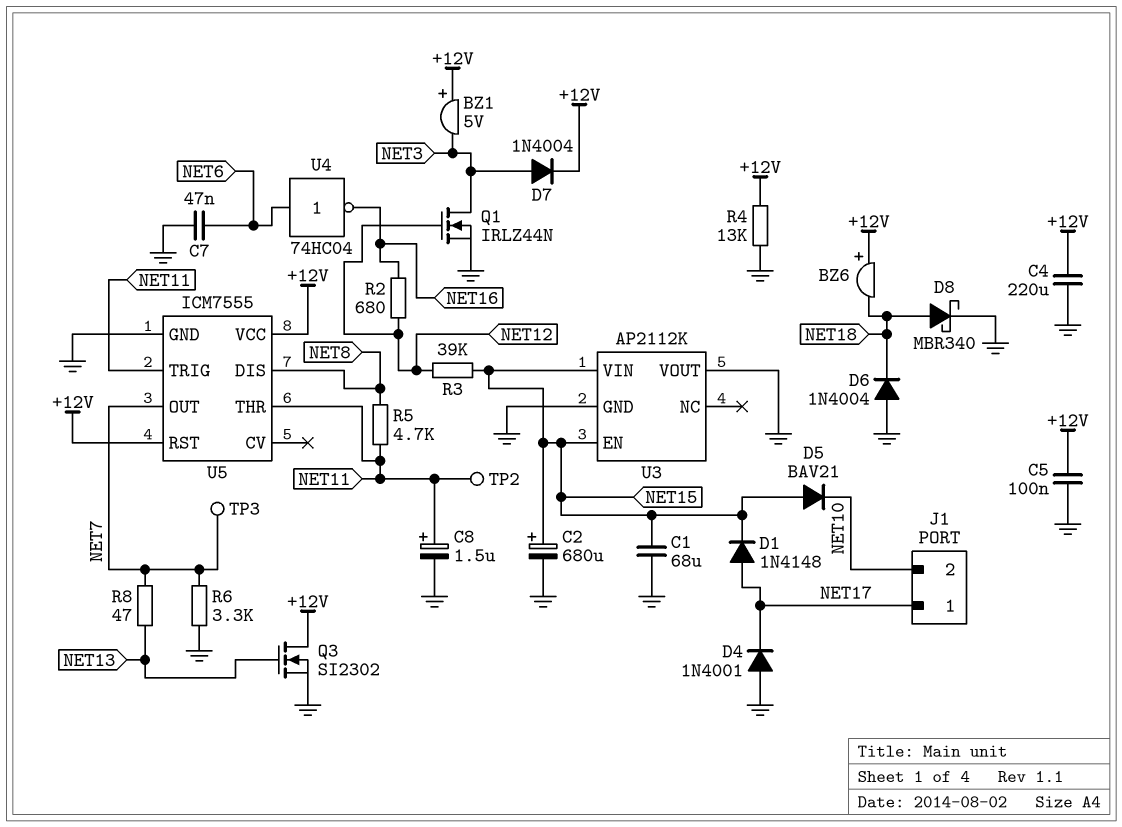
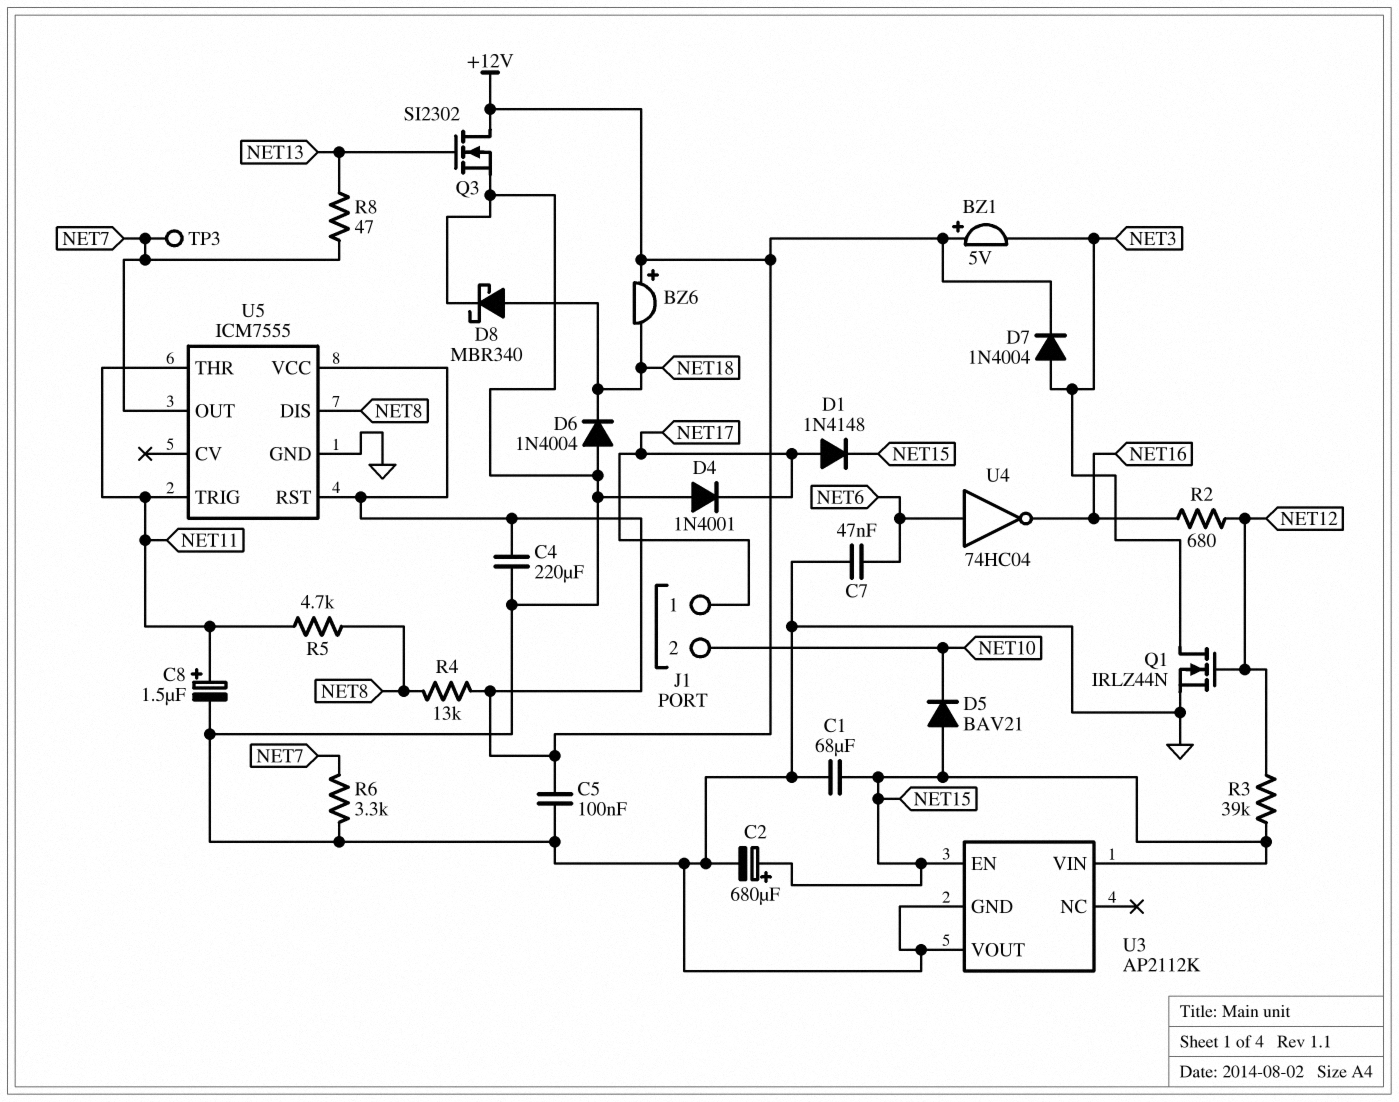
R4: 13k (+12V, GND) -> 13k (+12V, NET8)
TP2: test point (NET11) -> none

